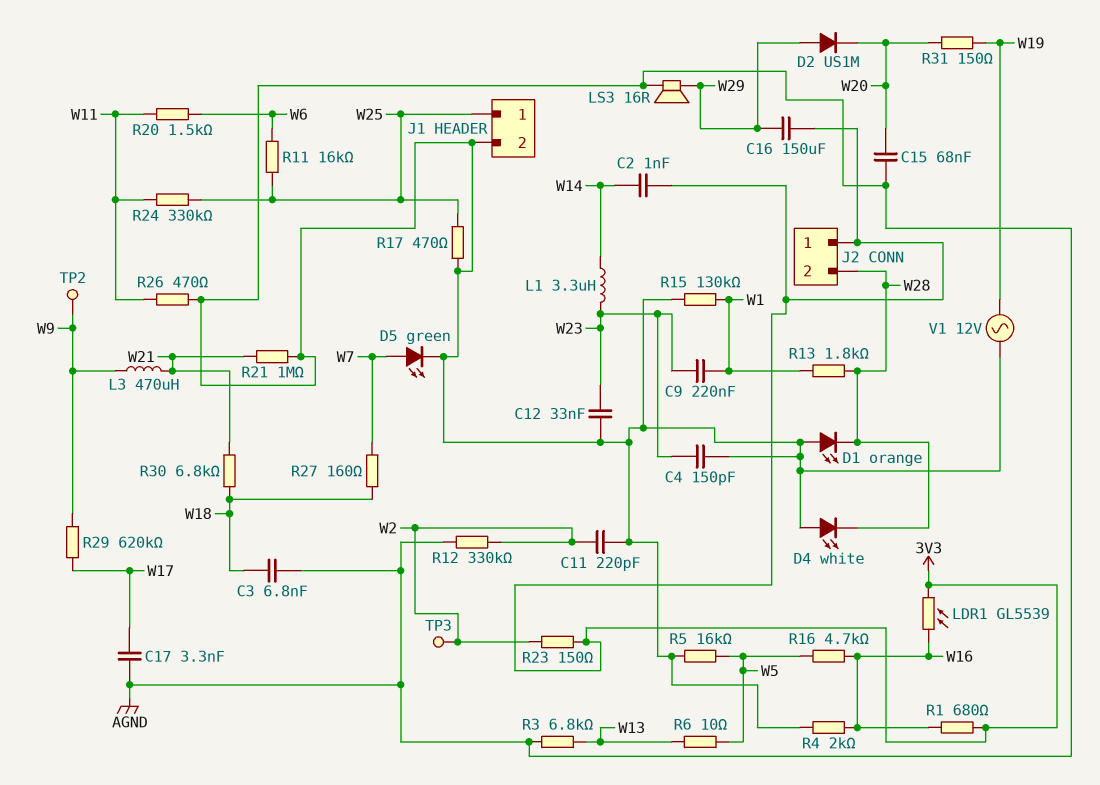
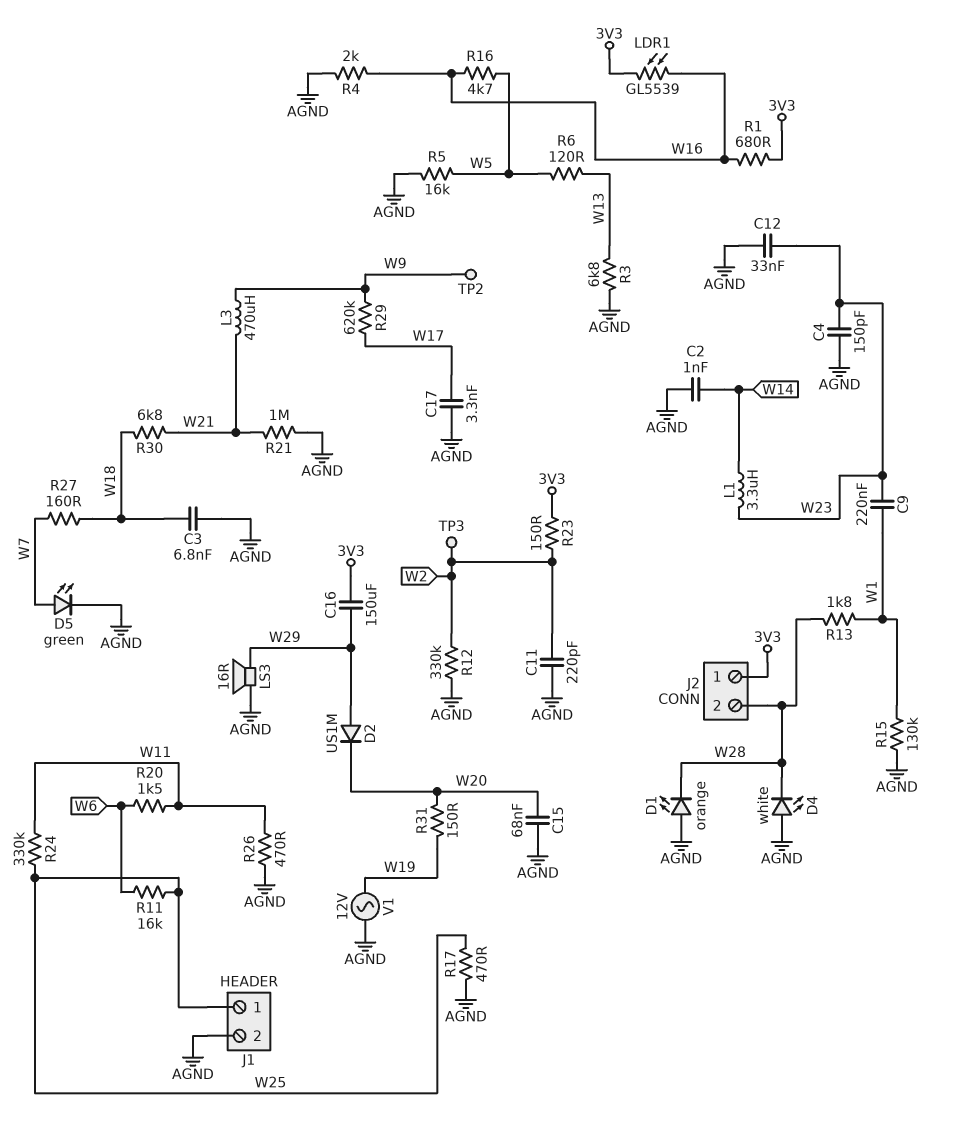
C2: 1nF (3V3, W14) -> 1nF (AGND, W14)
R6: 10 (W5, W13) -> 120 (W5, W13)

